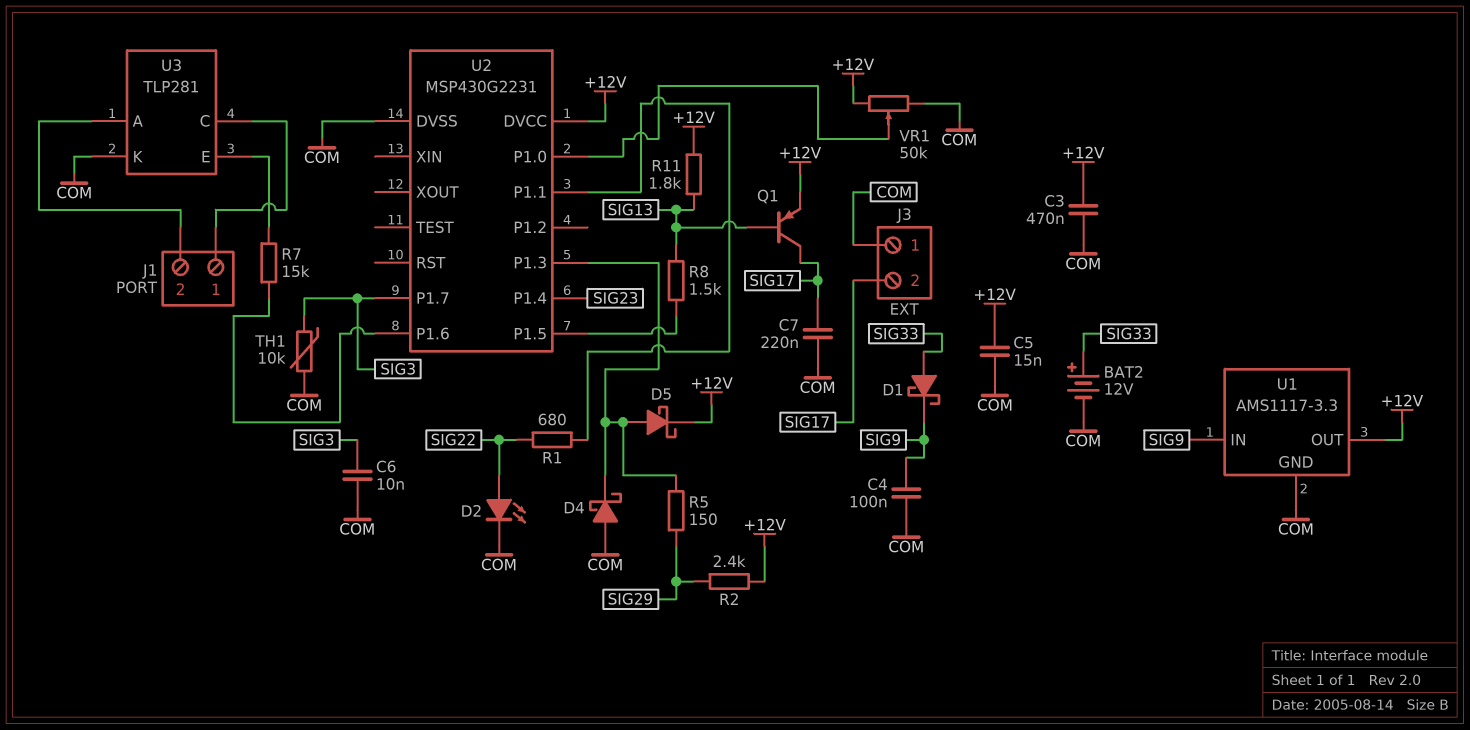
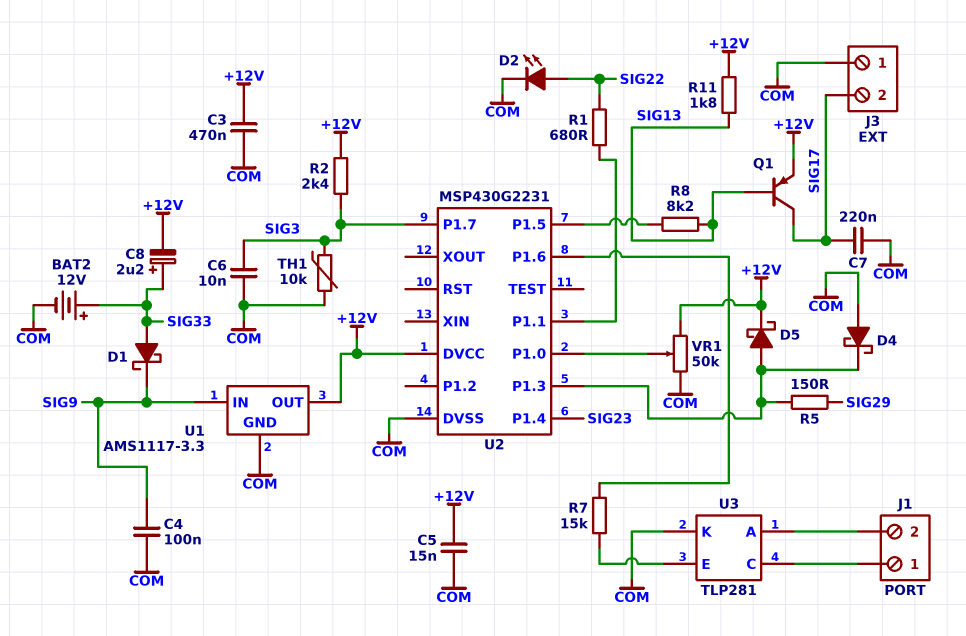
C8: none -> 2.2uF (plus SIG33, minus +12V)
R2: 2.4k (+12V, SIG29) -> 2.4k (+12V, SIG3)
R8: 1.5k (SIG13, U2/P1.5) -> 8.2k (SIG13, U2/P1.5)

